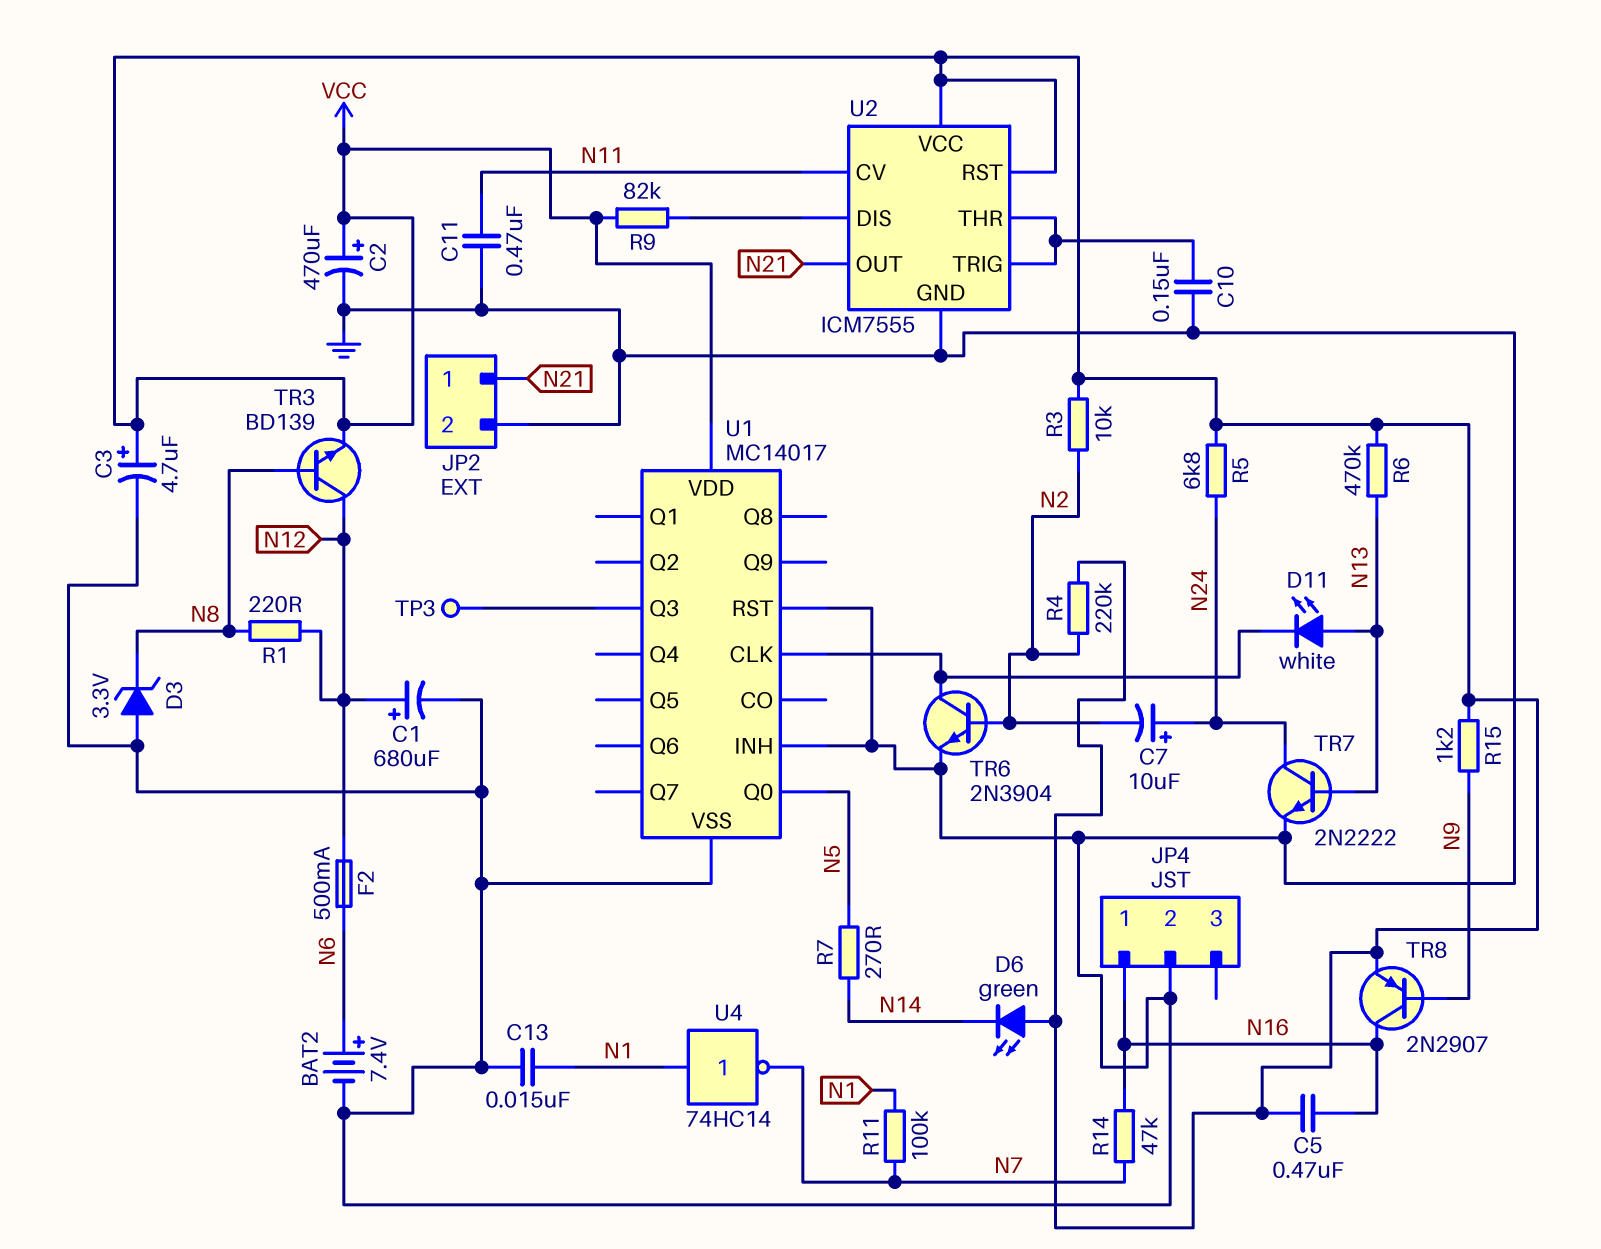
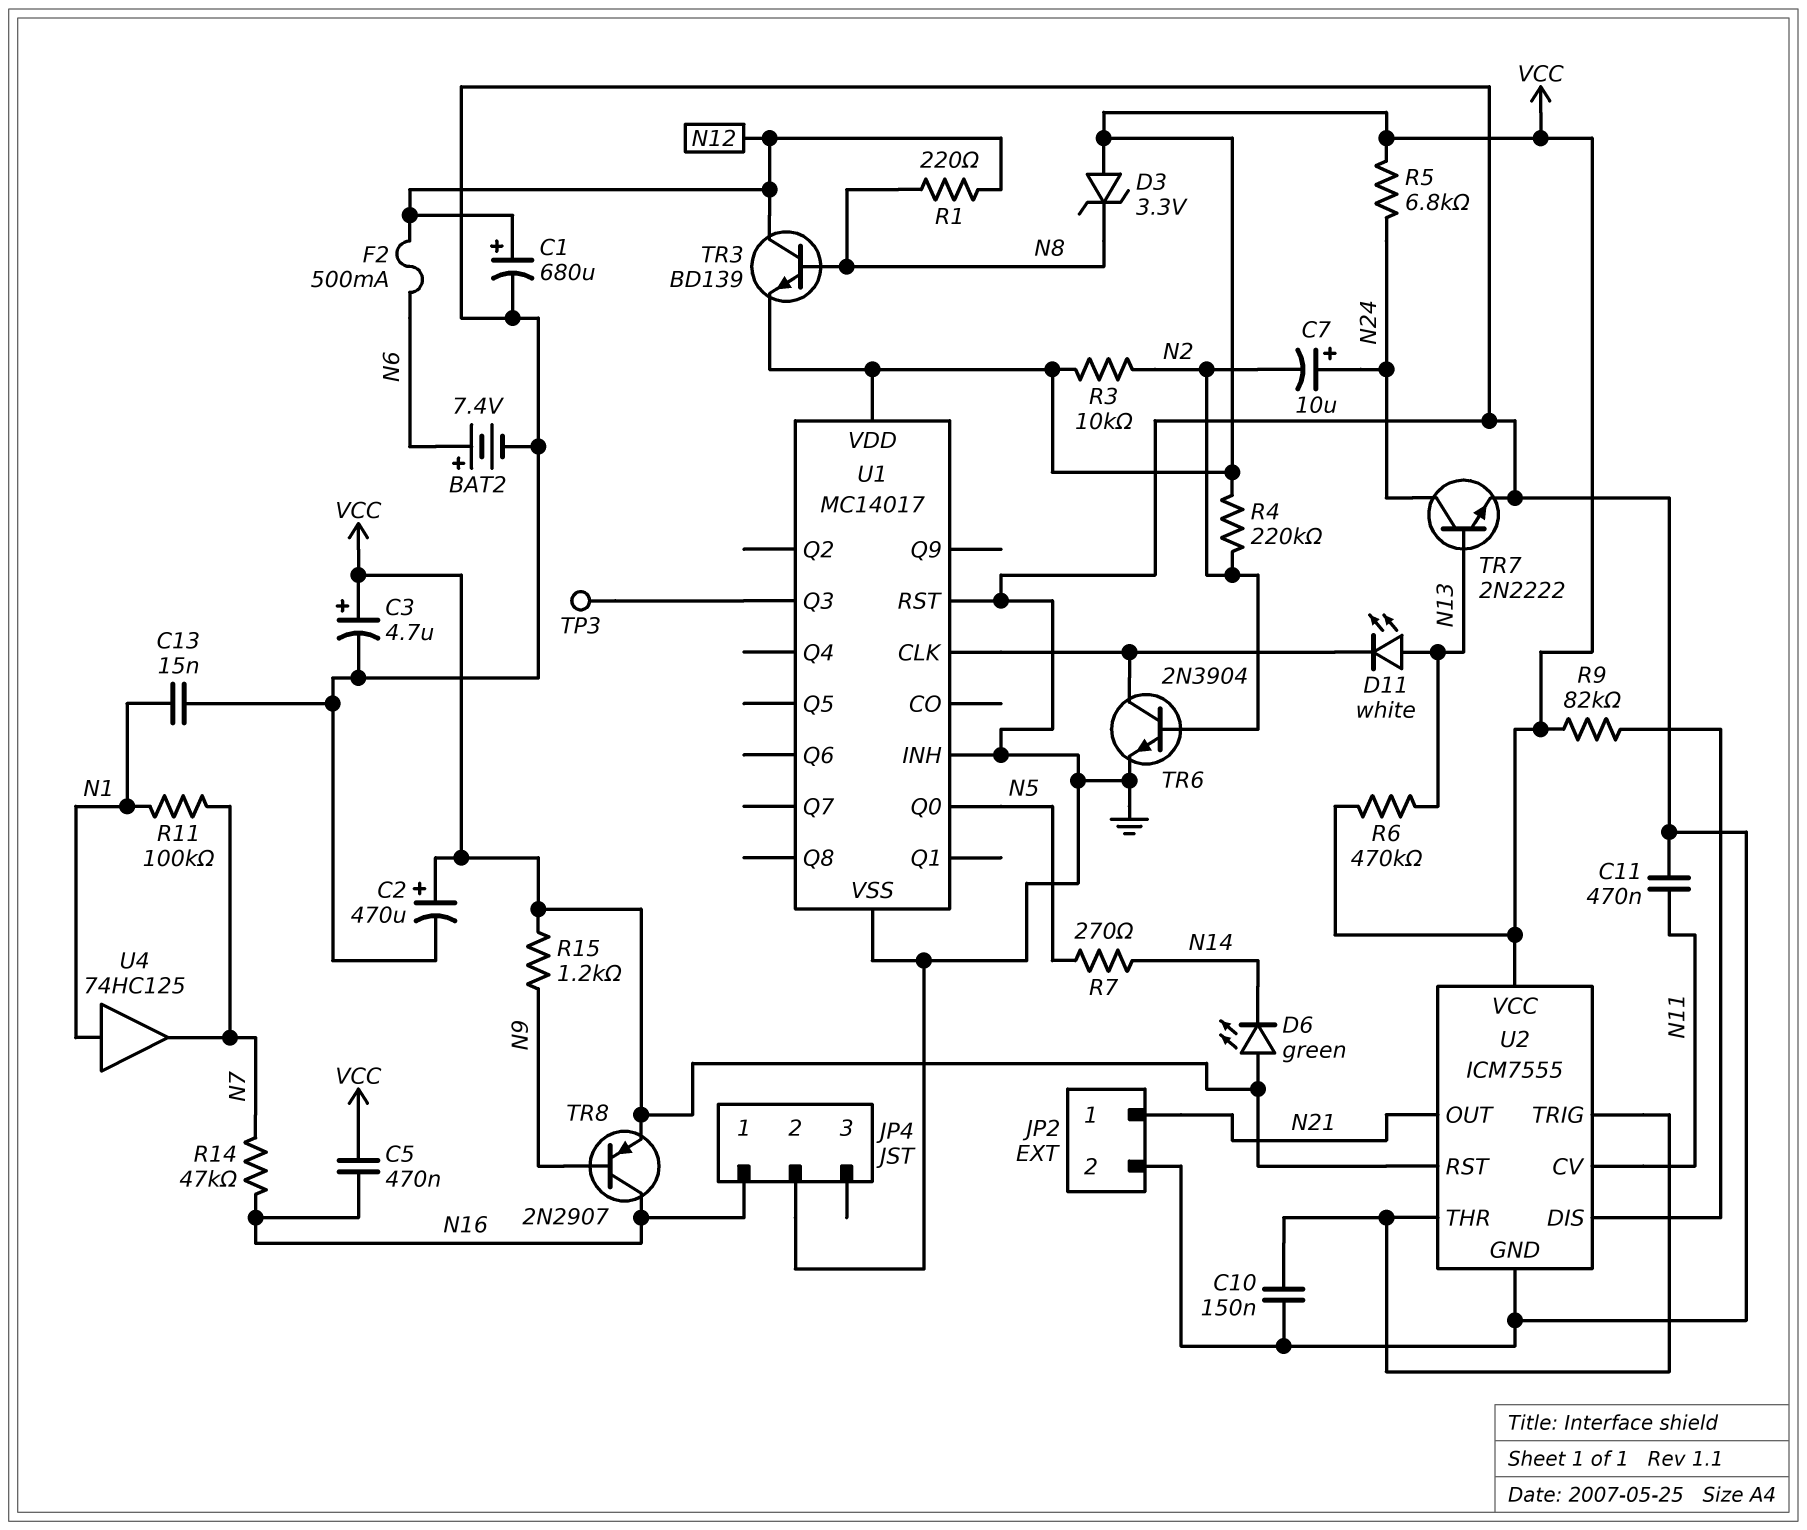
D3: zener 3.3V (A GND, K N8) -> zener 3.3V (A VCC, K N8)
U4: NOT 74HC14 (in N1, out N7) -> buffer 74HC125 (in N1, out N7)

